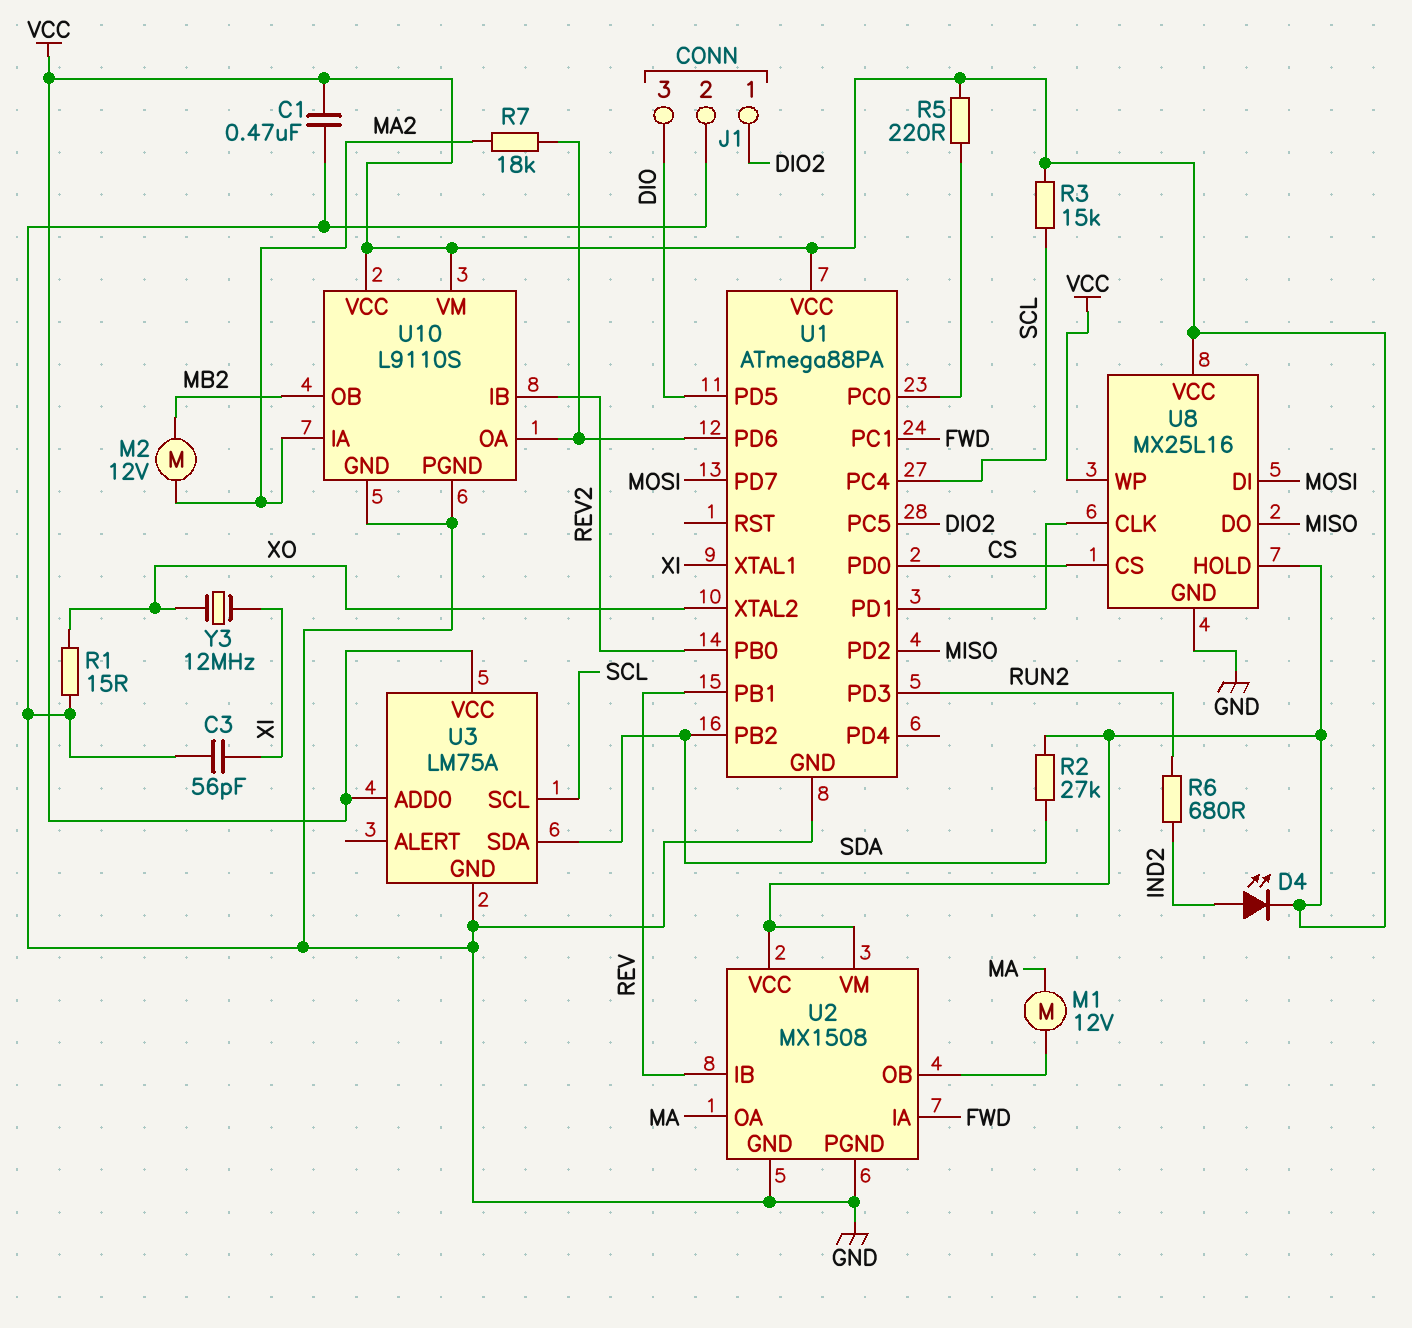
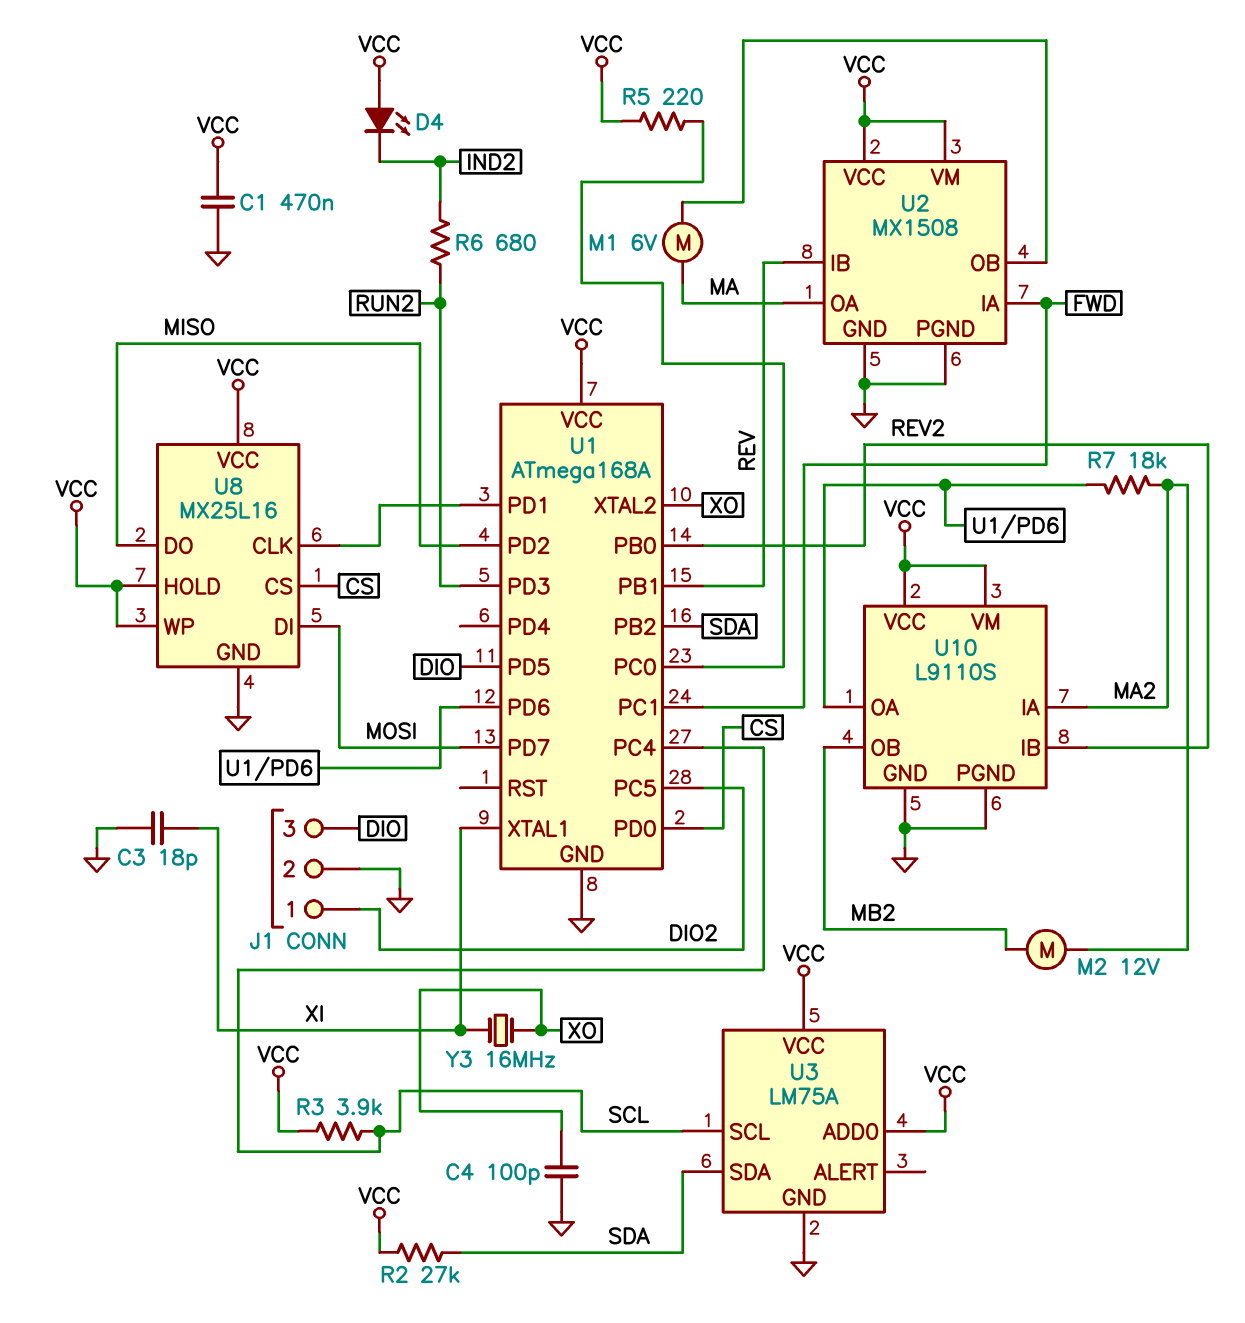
C3: 56pF (GND, XI) -> 18pF (GND, XI)
C4: none -> 100pF (GND, XO)
D4: LED (A IND2, K VCC) -> LED (A VCC, K IND2)
M1: motor 12V (MA, U2/OB) -> motor 6V (MA, U2/OB)
R1: 15 (GND, XO) -> none
R3: 15k (SCL, VCC) -> 3.9k (SCL, VCC)
U1: ATmega88PA -> ATmega168A
Y3: 12MHz (XI, XO) -> 16MHz (XI, XO)

